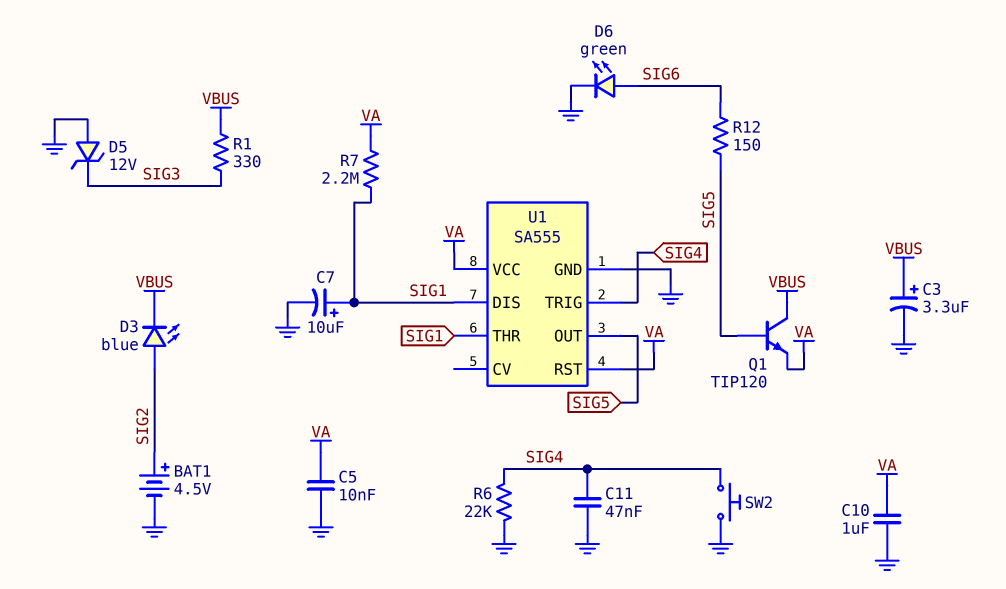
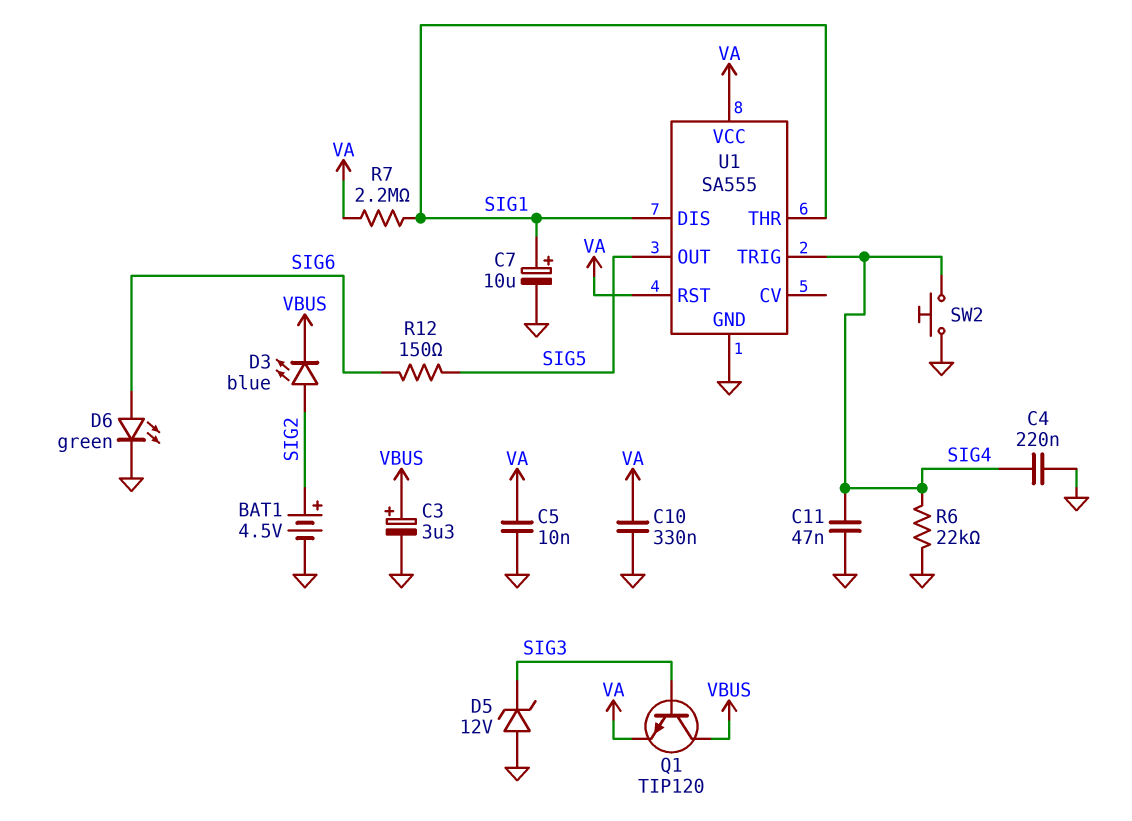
C4: none -> 220nF (GND, SIG4)
C10: 1uF (GND, VA) -> 330nF (GND, VA)
Q1: NPN TIP120 (B SIG5, C VBUS, E VA) -> NPN TIP120 (B SIG3, C VBUS, E VA)
R1: 330 (SIG3, VBUS) -> none

